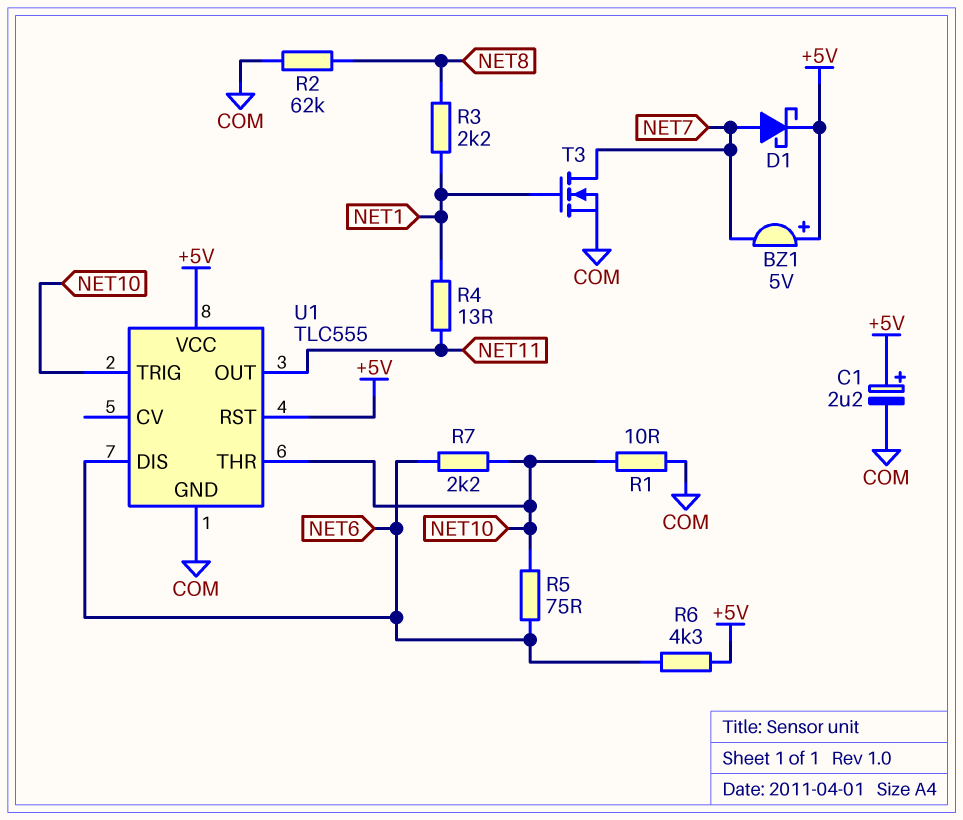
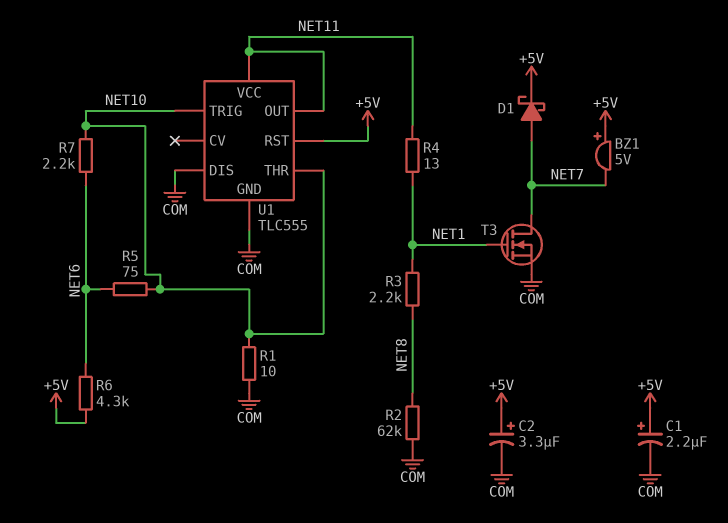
C2: none -> 3.3uF (plus +5V, minus COM)
U1 pin DIS: NET6 -> COM
U1 pin VCC: +5V -> NET11

